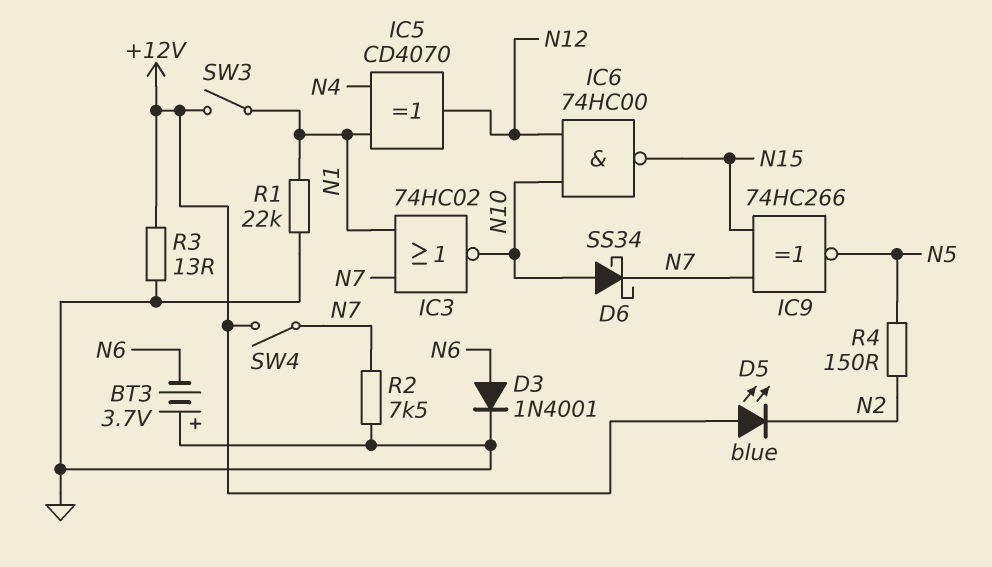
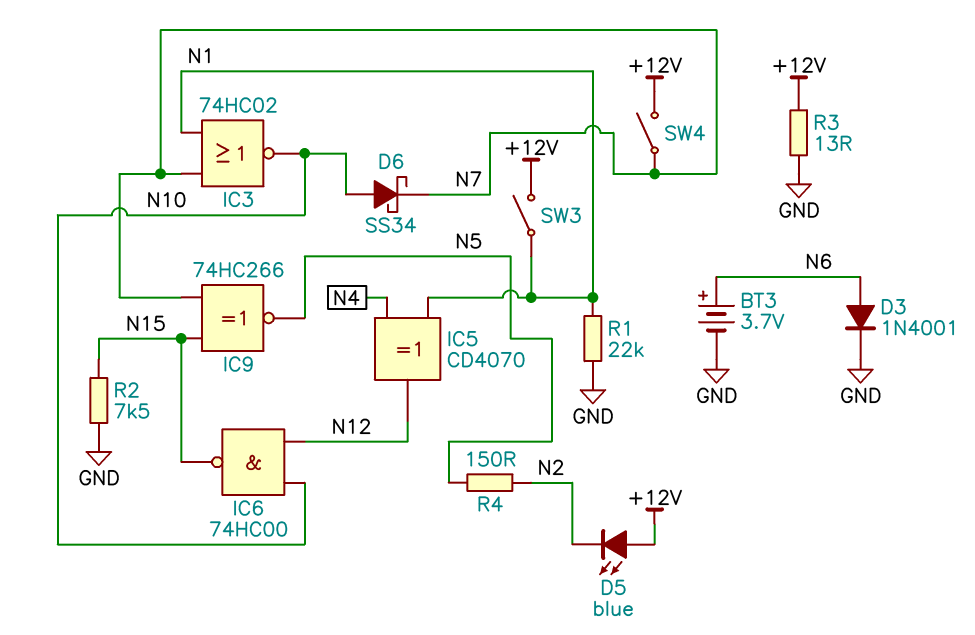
BT3: 3.7V (plus GND, minus N6) -> 3.7V (plus N6, minus GND)
R2: 7.5k (GND, N7) -> 7.5k (GND, N15)

